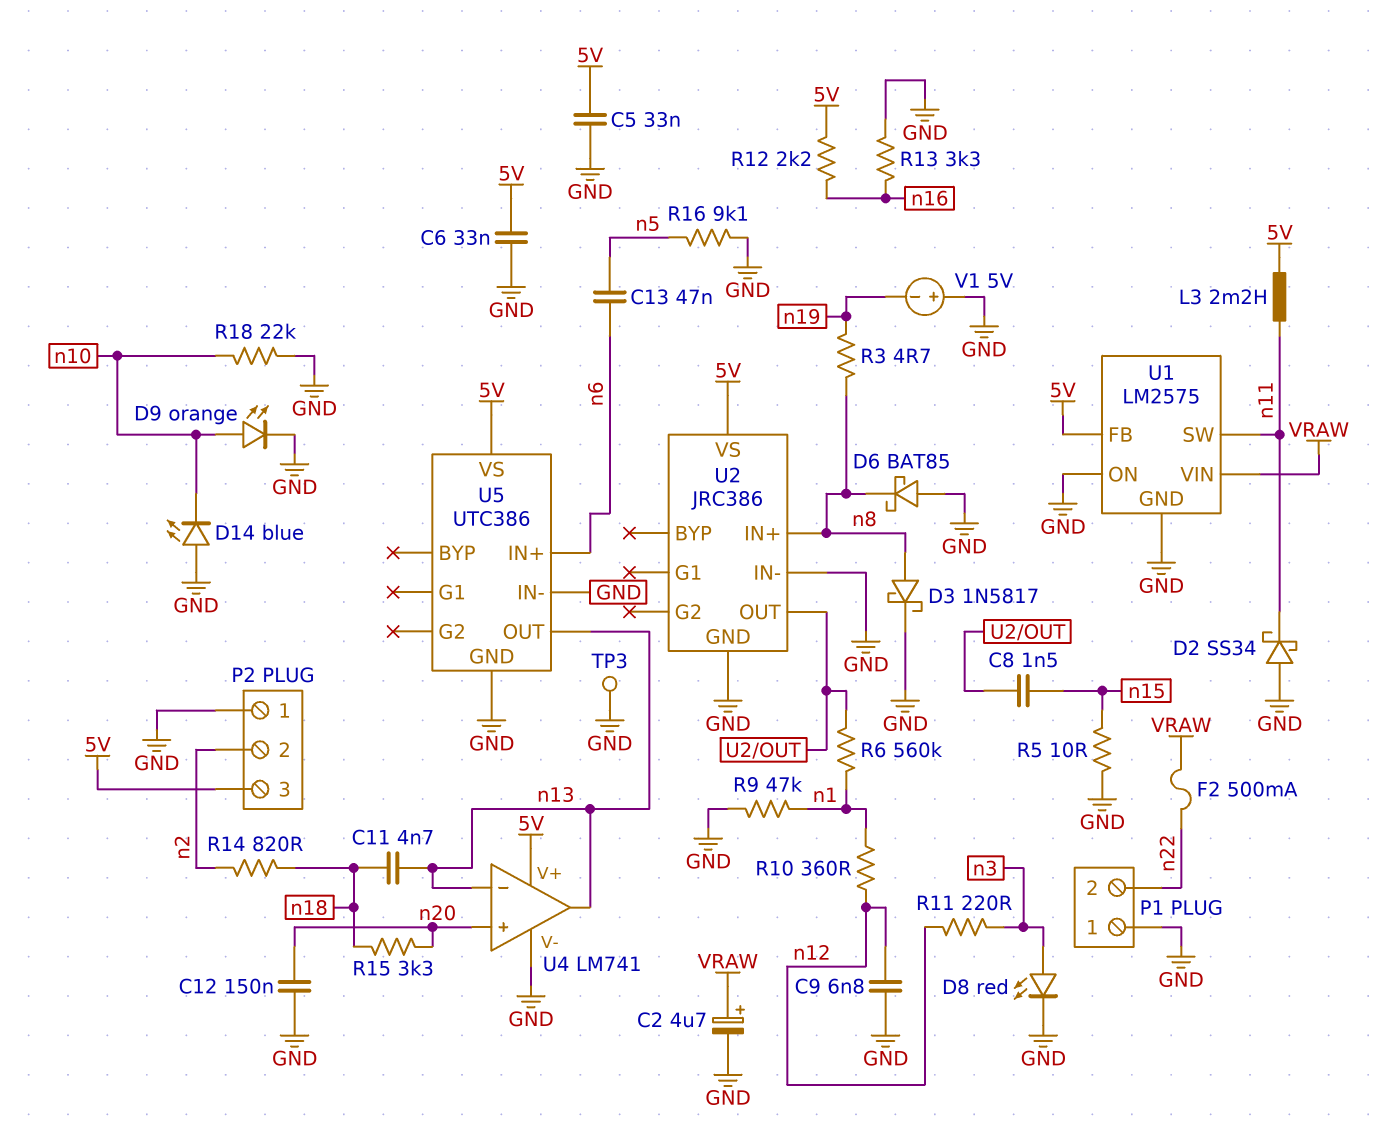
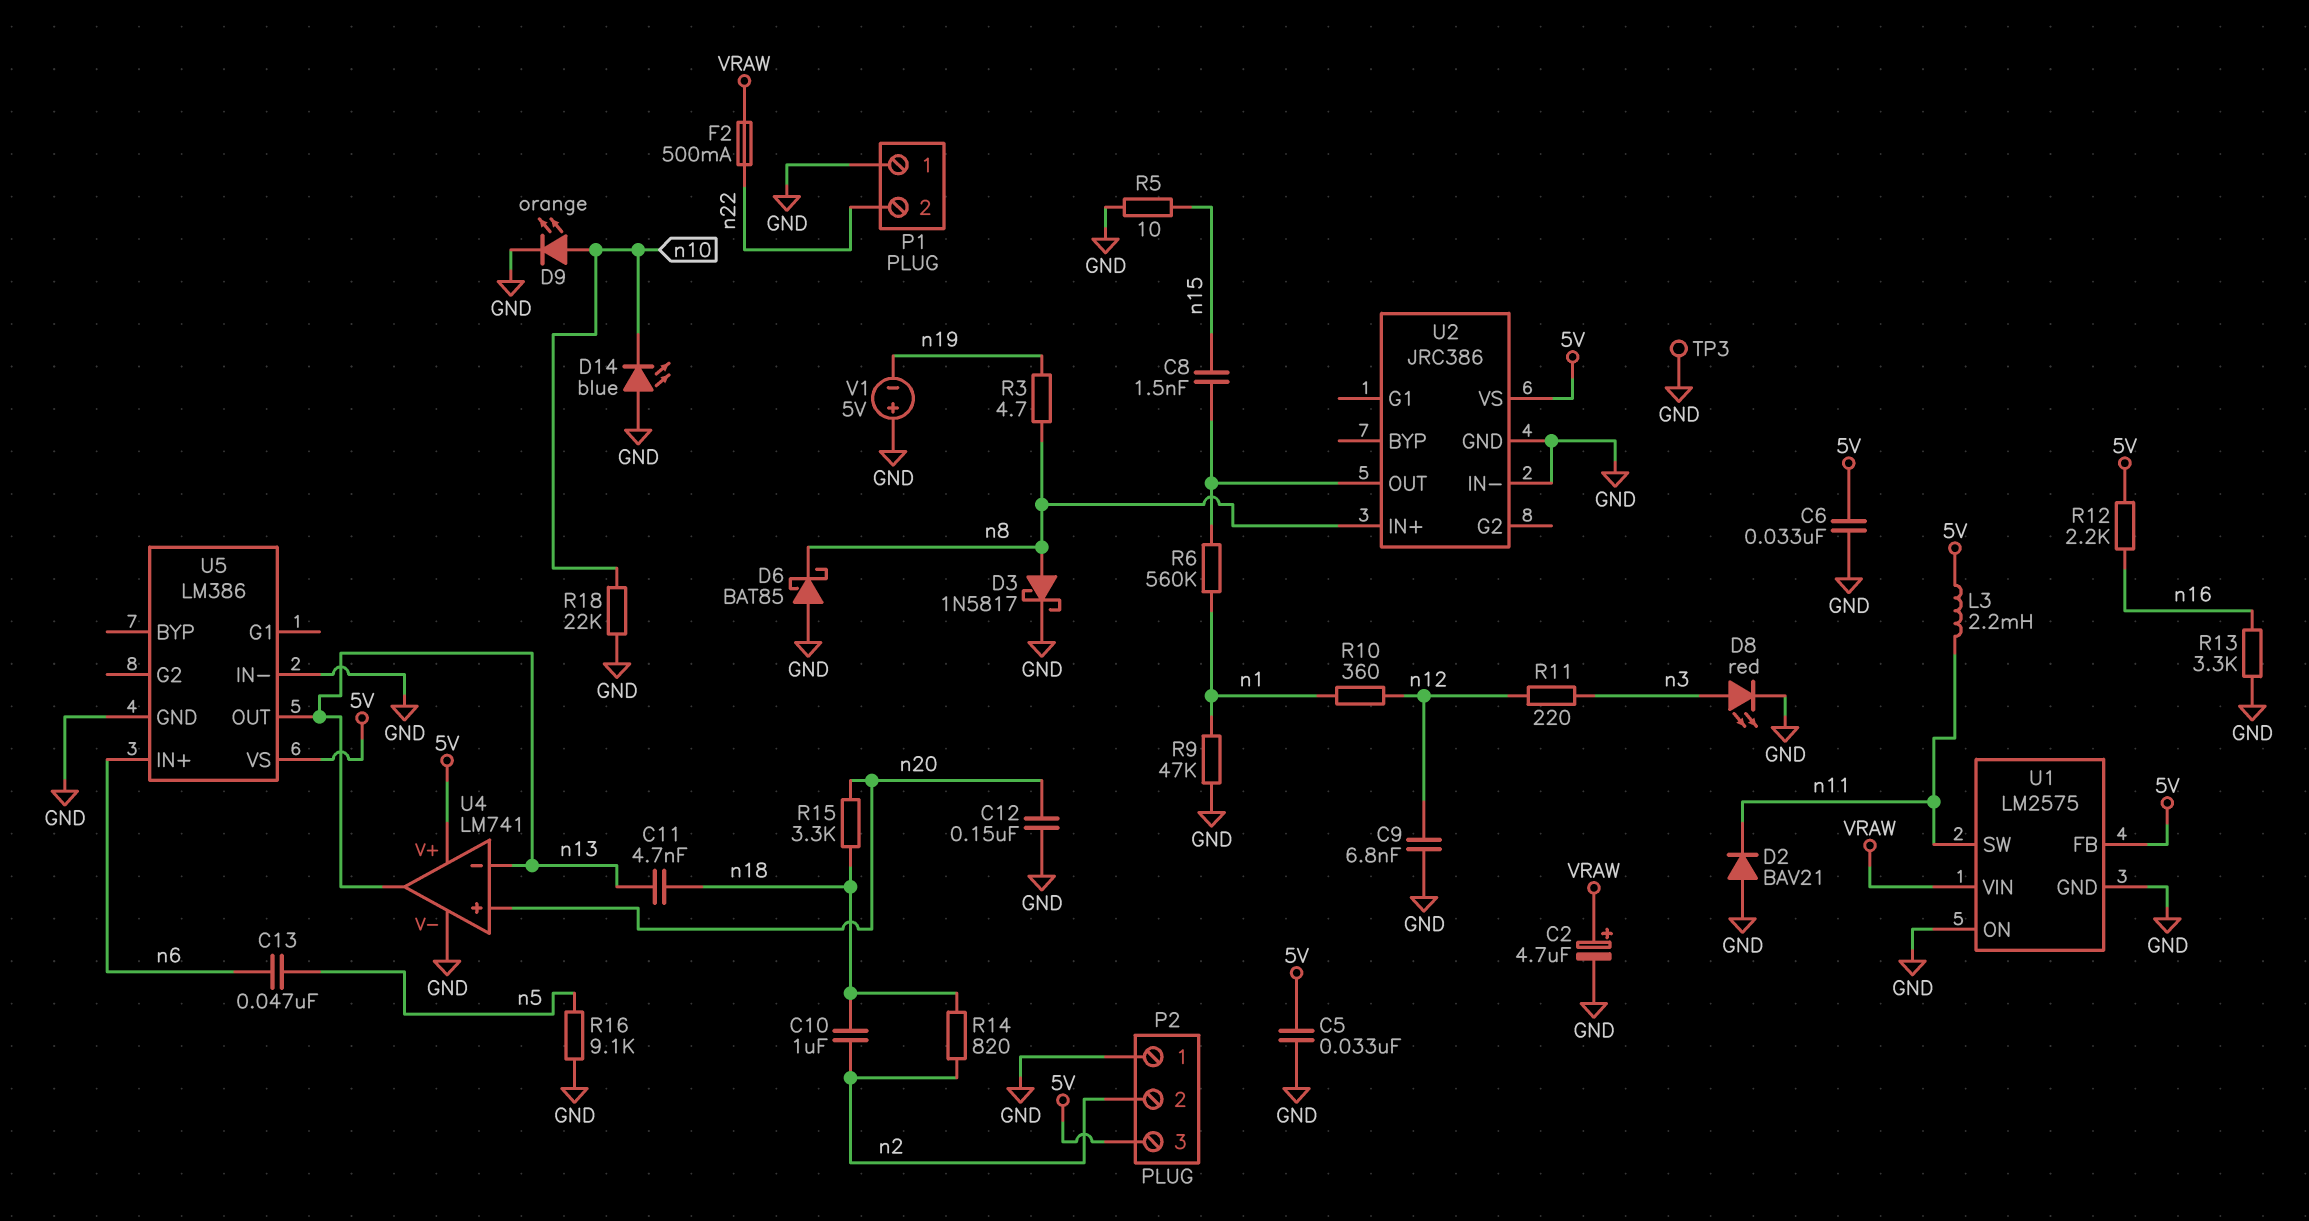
C10: none -> 1uF (n2, n18)
D2: schottky SS34 (A GND, K n11) -> diode BAV21 (A GND, K n11)
U5: UTC386 -> LM386

